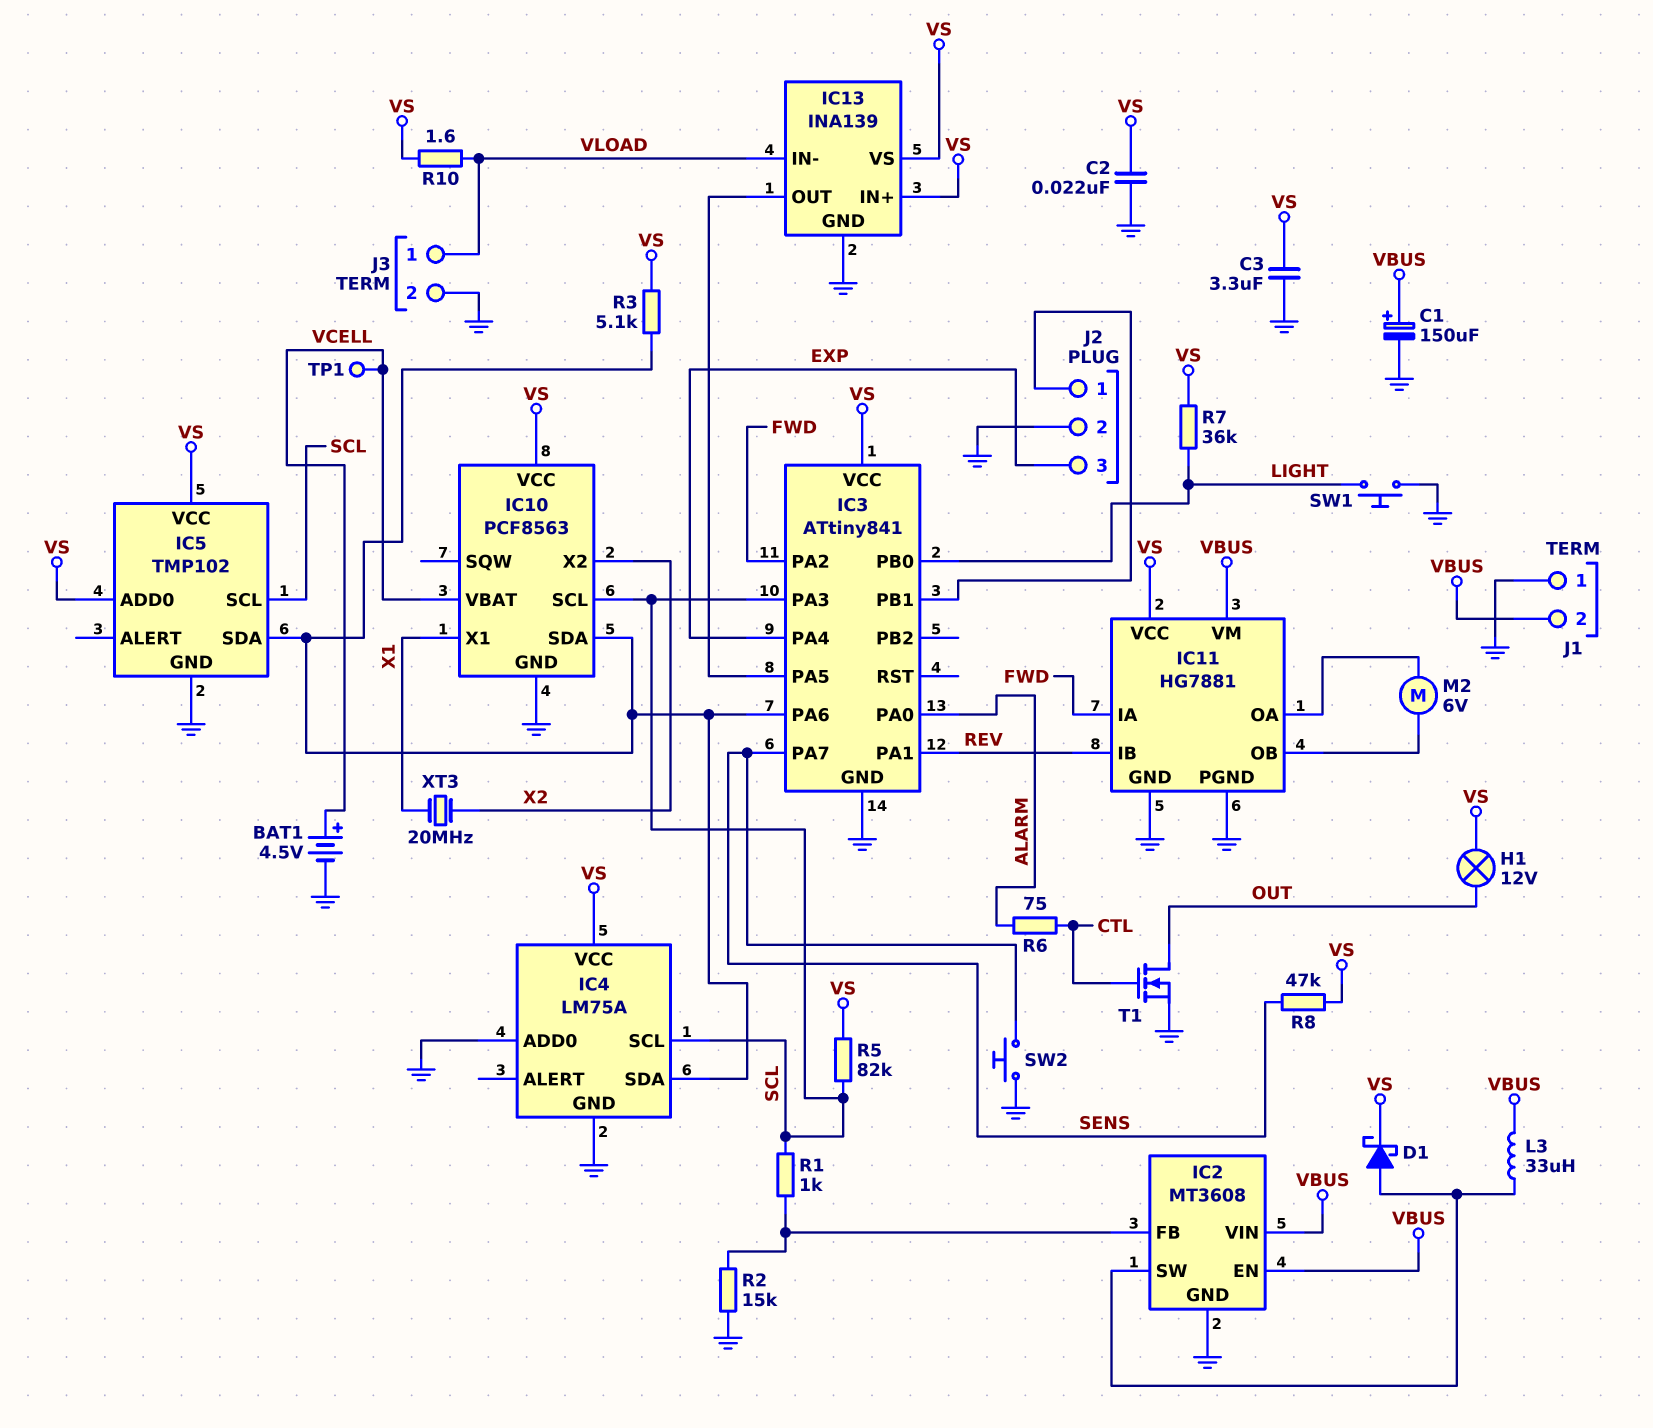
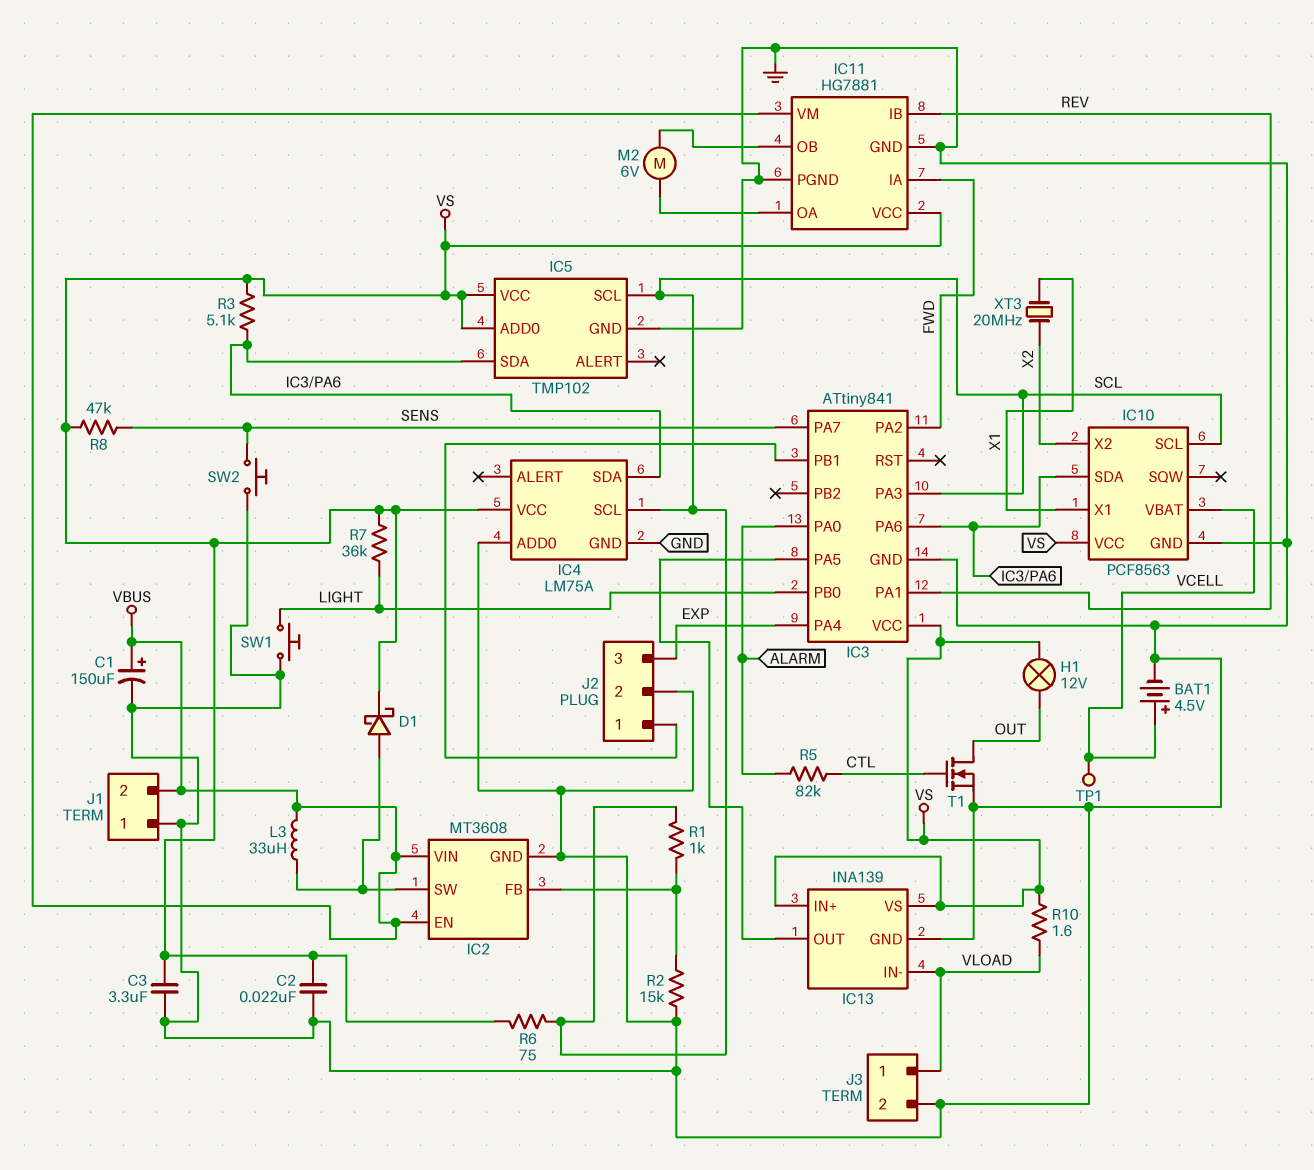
R5: 82k (SCL, VS) -> 82k (ALARM, CTL)
R6: 75 (ALARM, CTL) -> 75 (SCL, VS)

